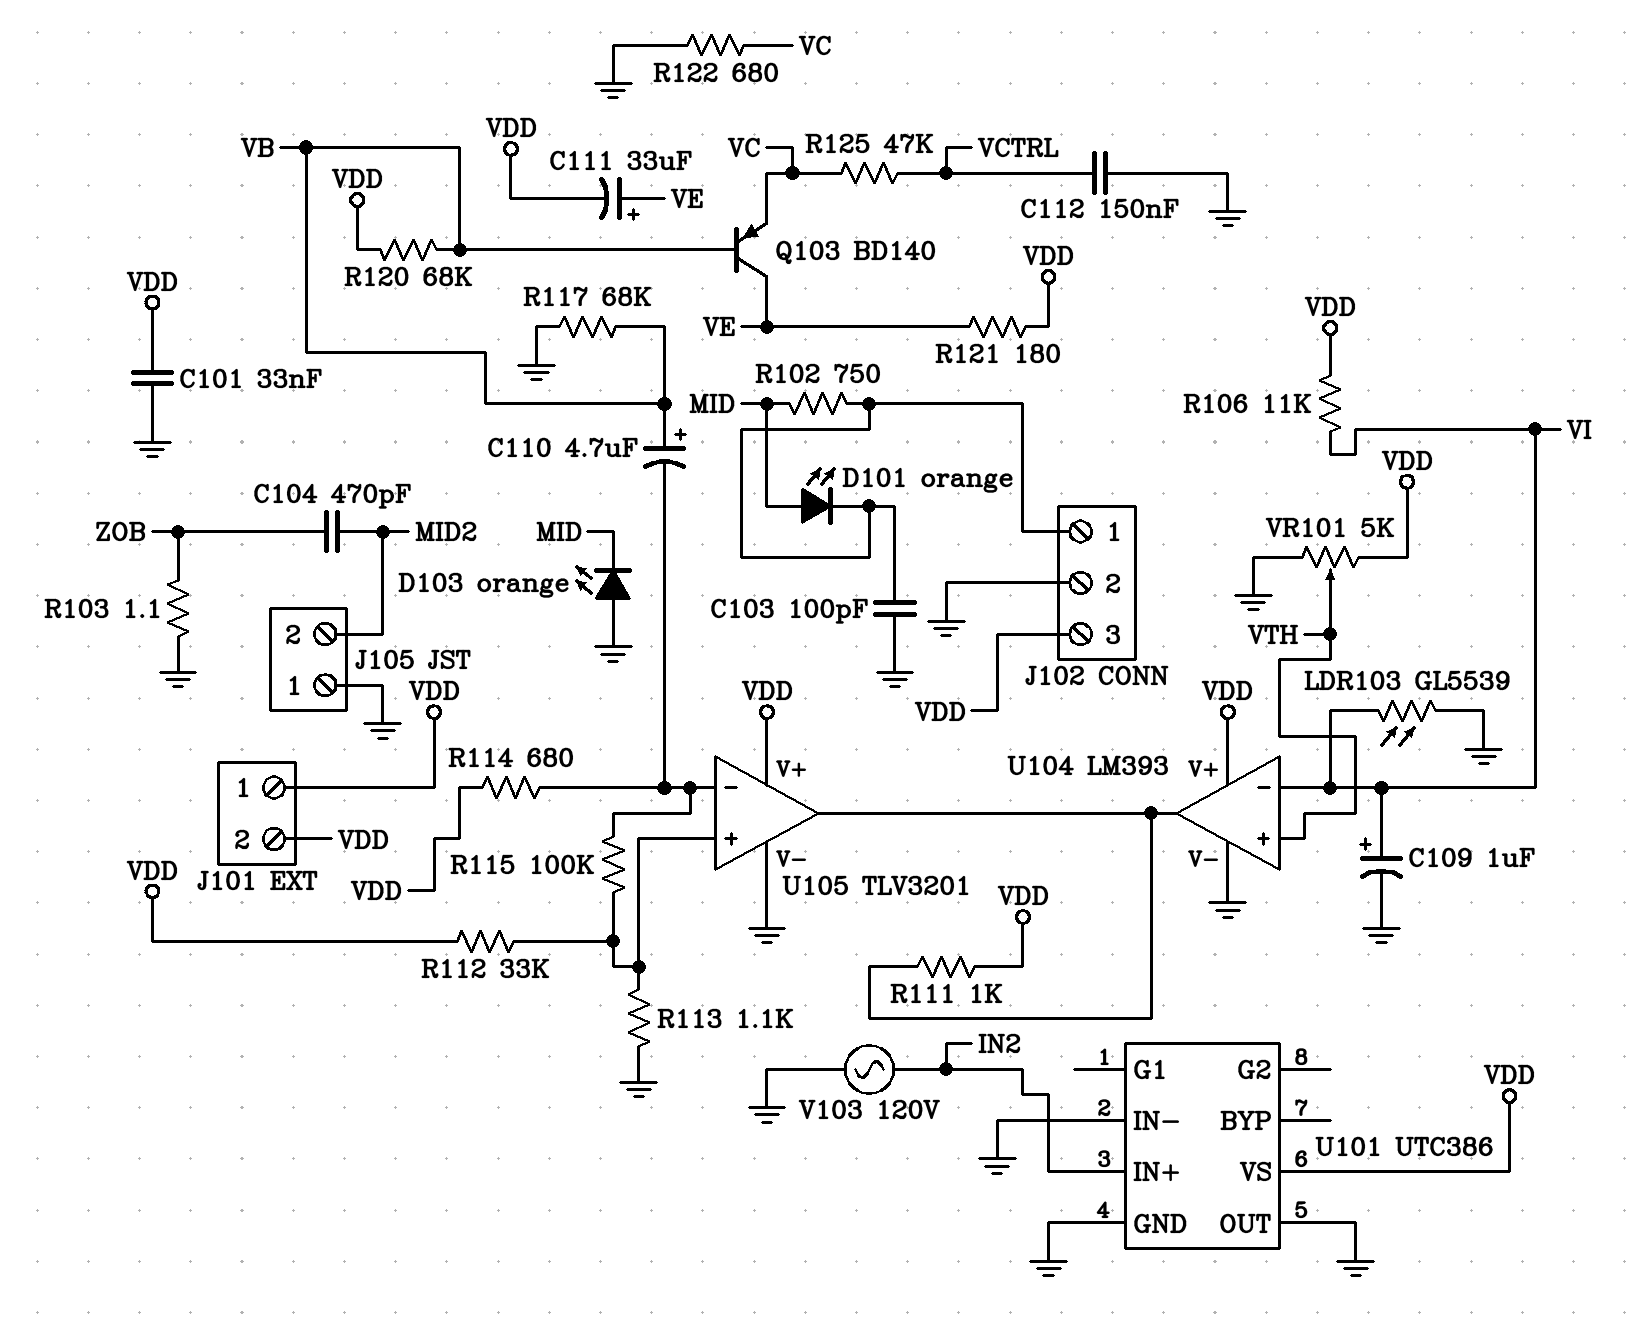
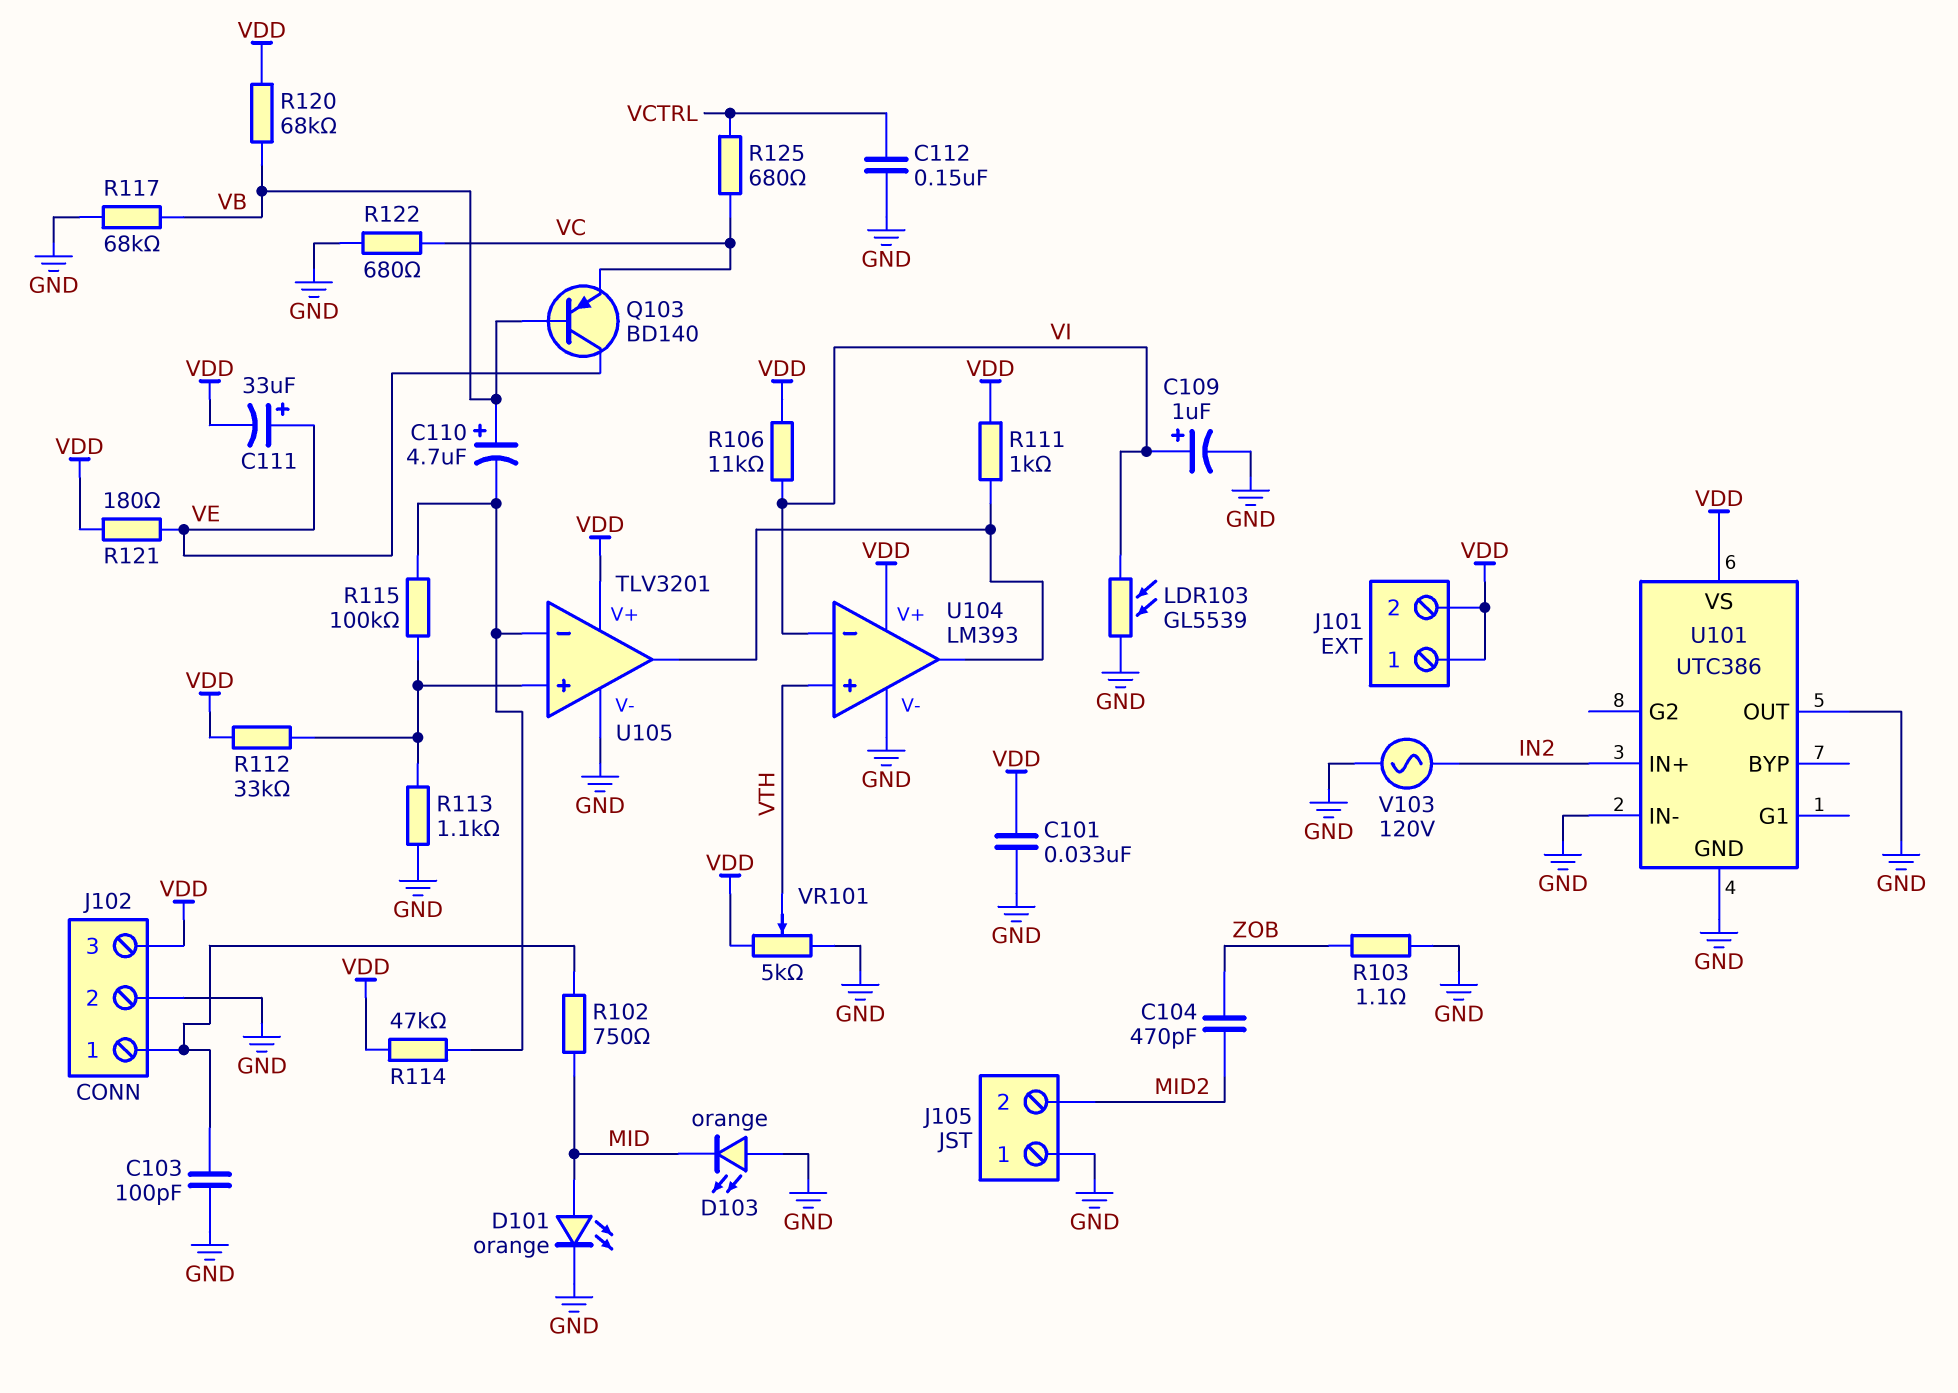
D101: LED orange (A MID, K J102/1) -> LED orange (A MID, K GND)
R114: 680 (U105/in-, VDD) -> 47k (U105/in-, VDD)
R125: 47k (VC, VCTRL) -> 680 (VC, VCTRL)

